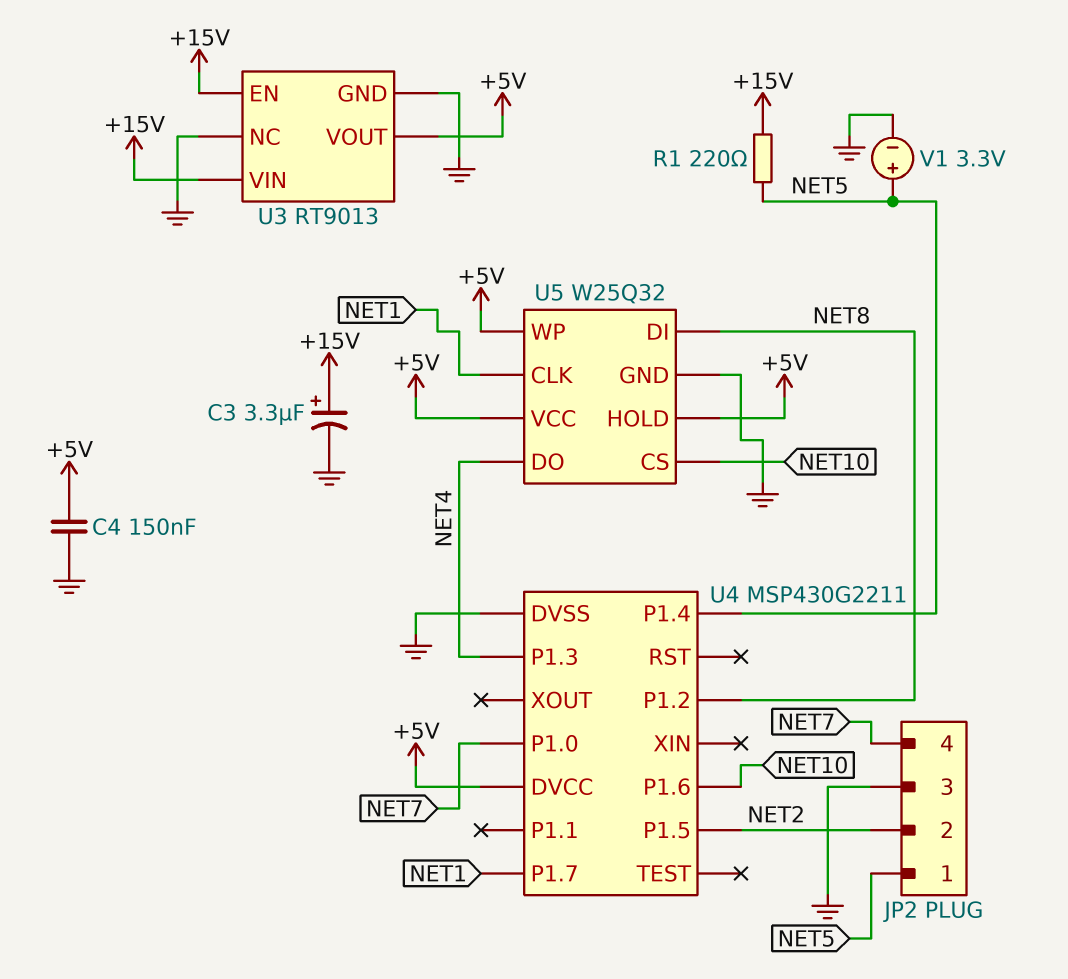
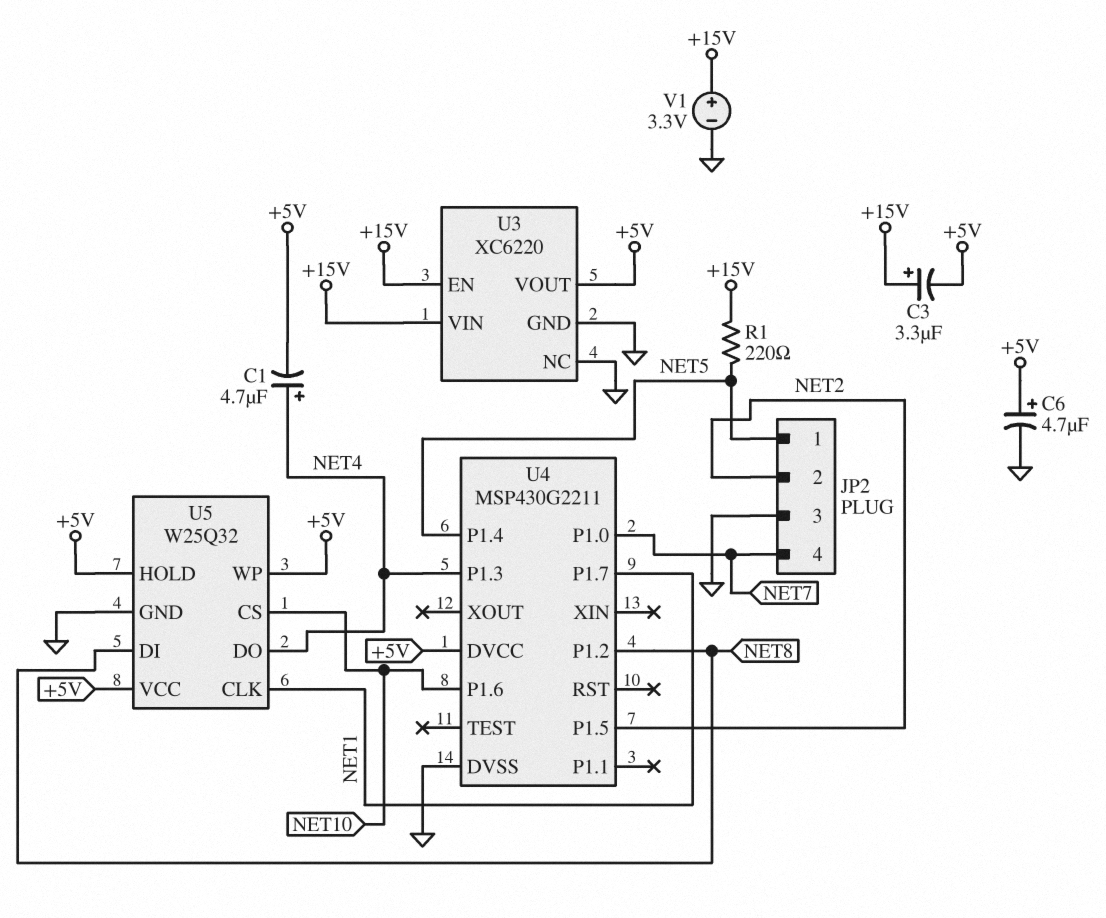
C1: none -> 4.7uF (plus NET4, minus +5V)
C3: 3.3uF (plus +15V, minus GND) -> 3.3uF (plus +15V, minus +5V)
C4: 150nF (+5V, GND) -> none
C6: none -> 4.7uF (plus +5V, minus GND)
U3: RT9013 -> XC6220
V1: 3.3V (plus NET5, minus GND) -> 3.3V (plus +15V, minus GND)

